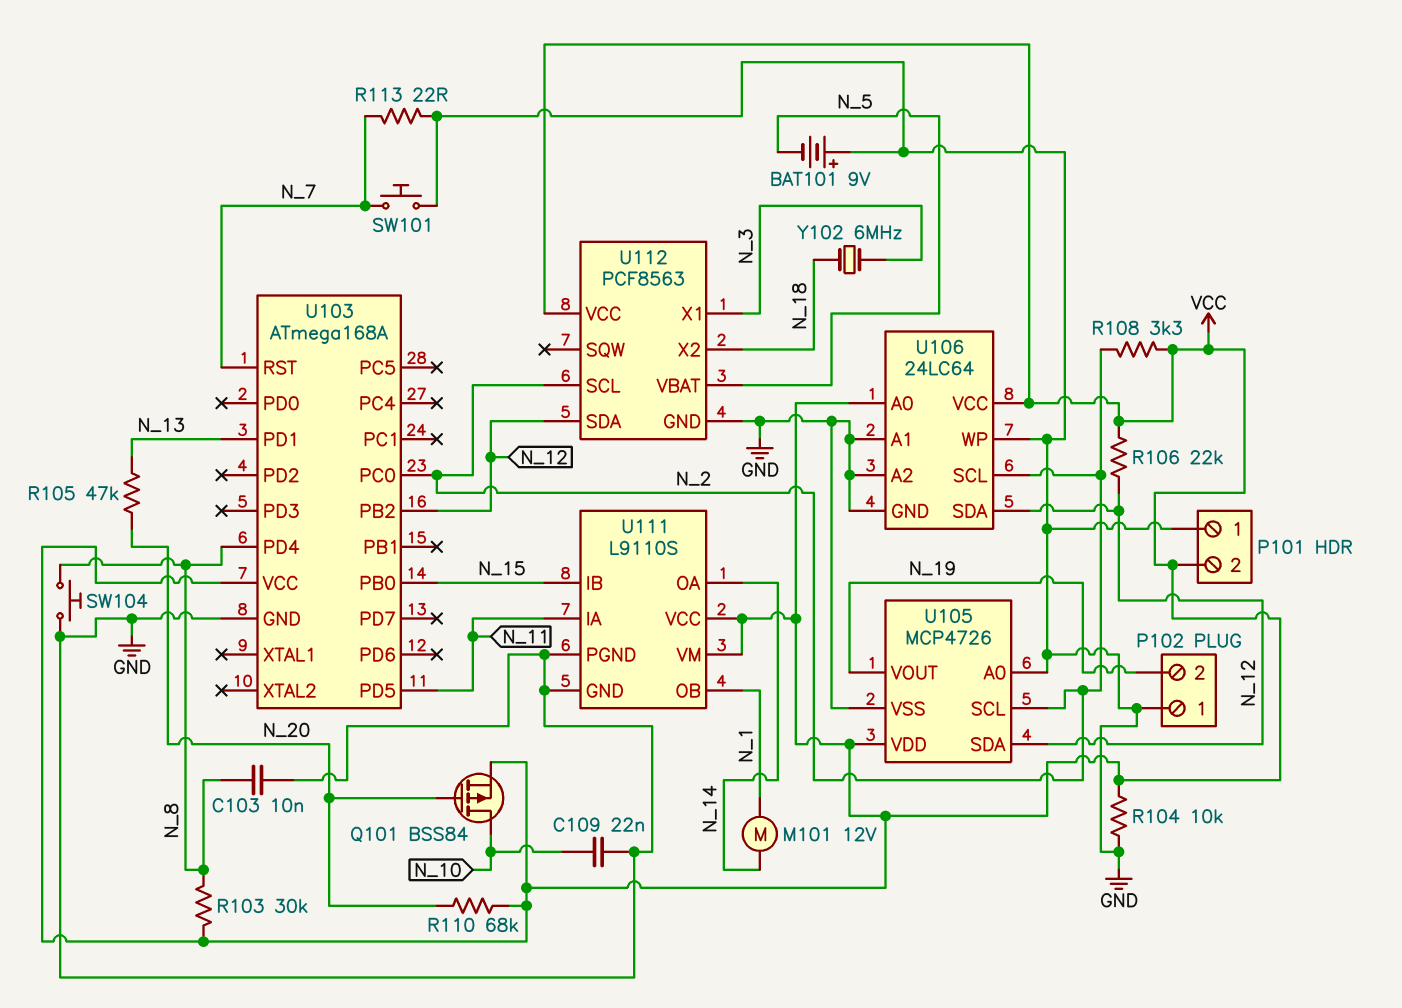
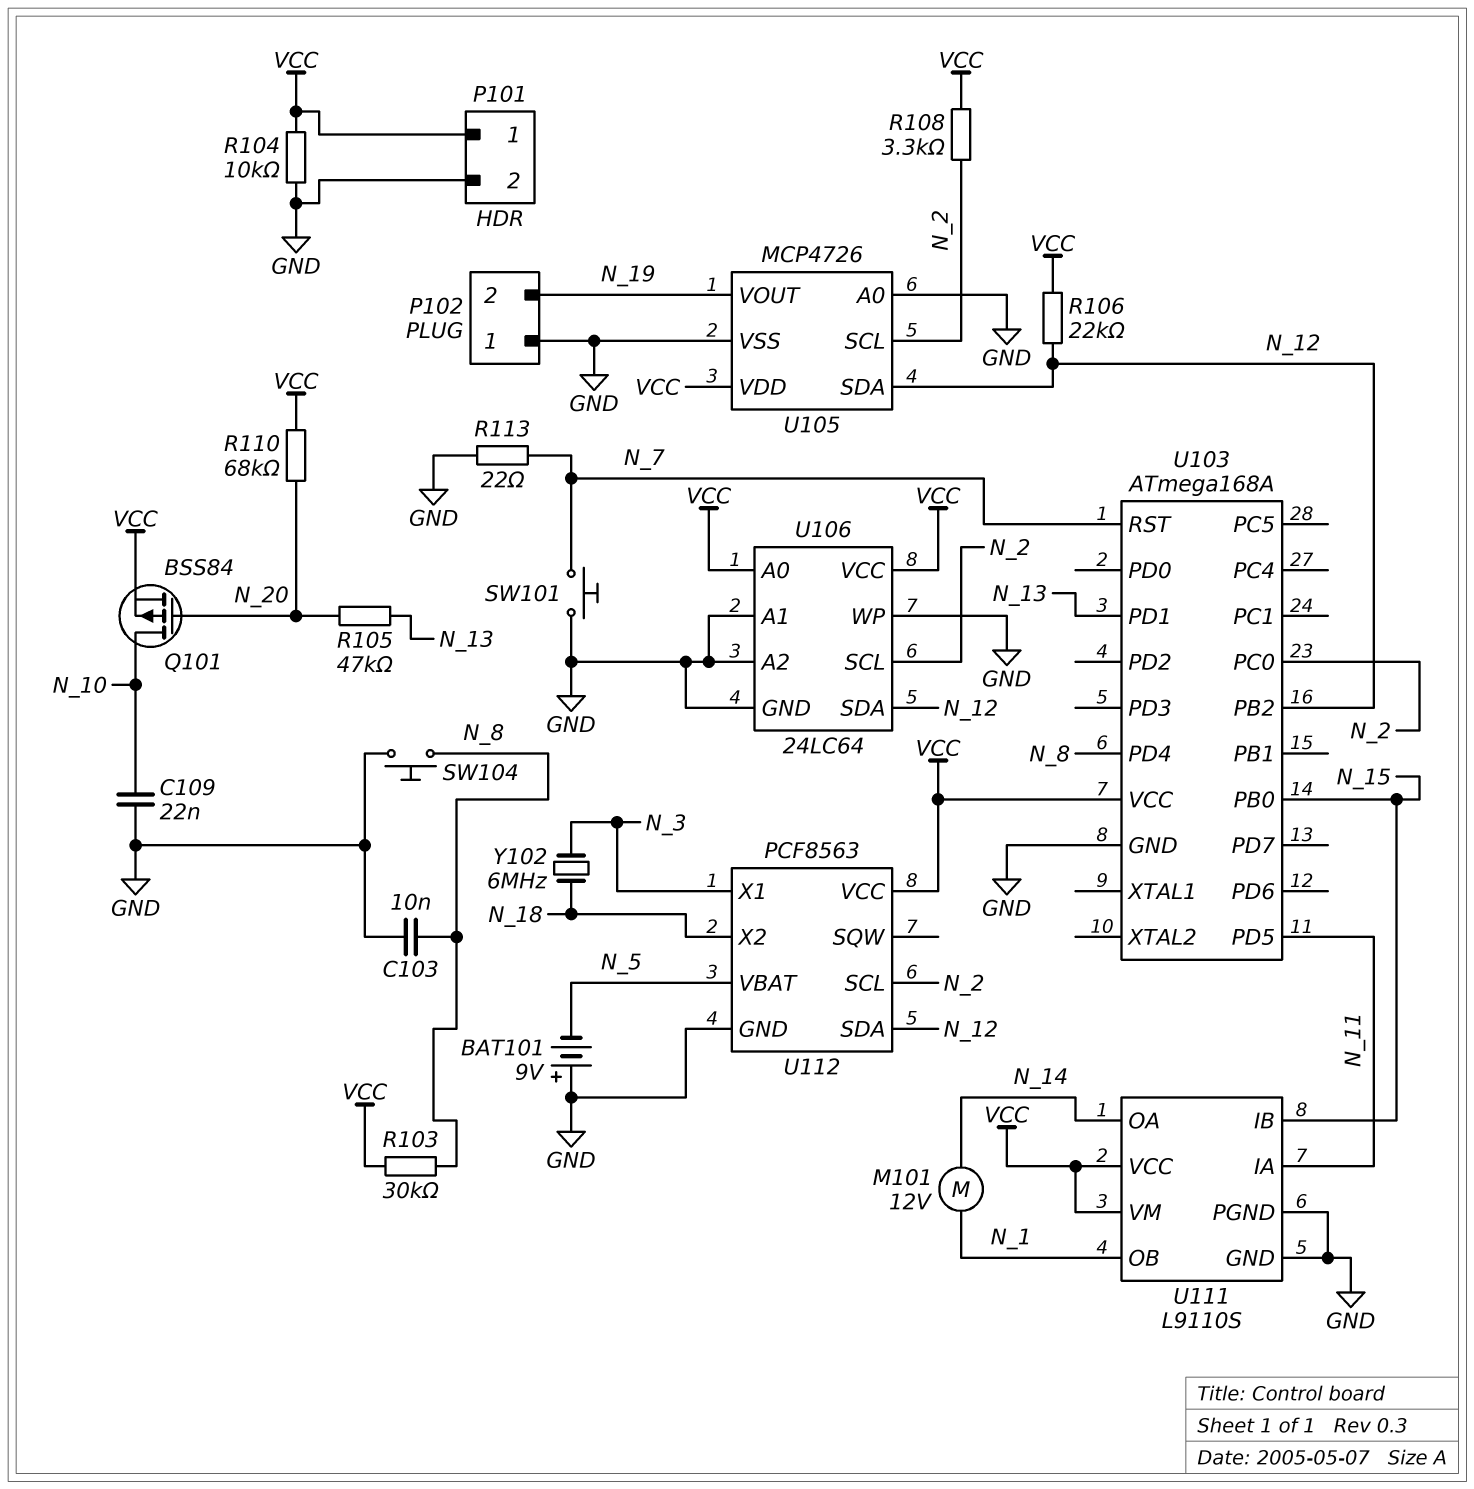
P101 pin 1: GND -> VCC
P101 pin 2: VCC -> GND

